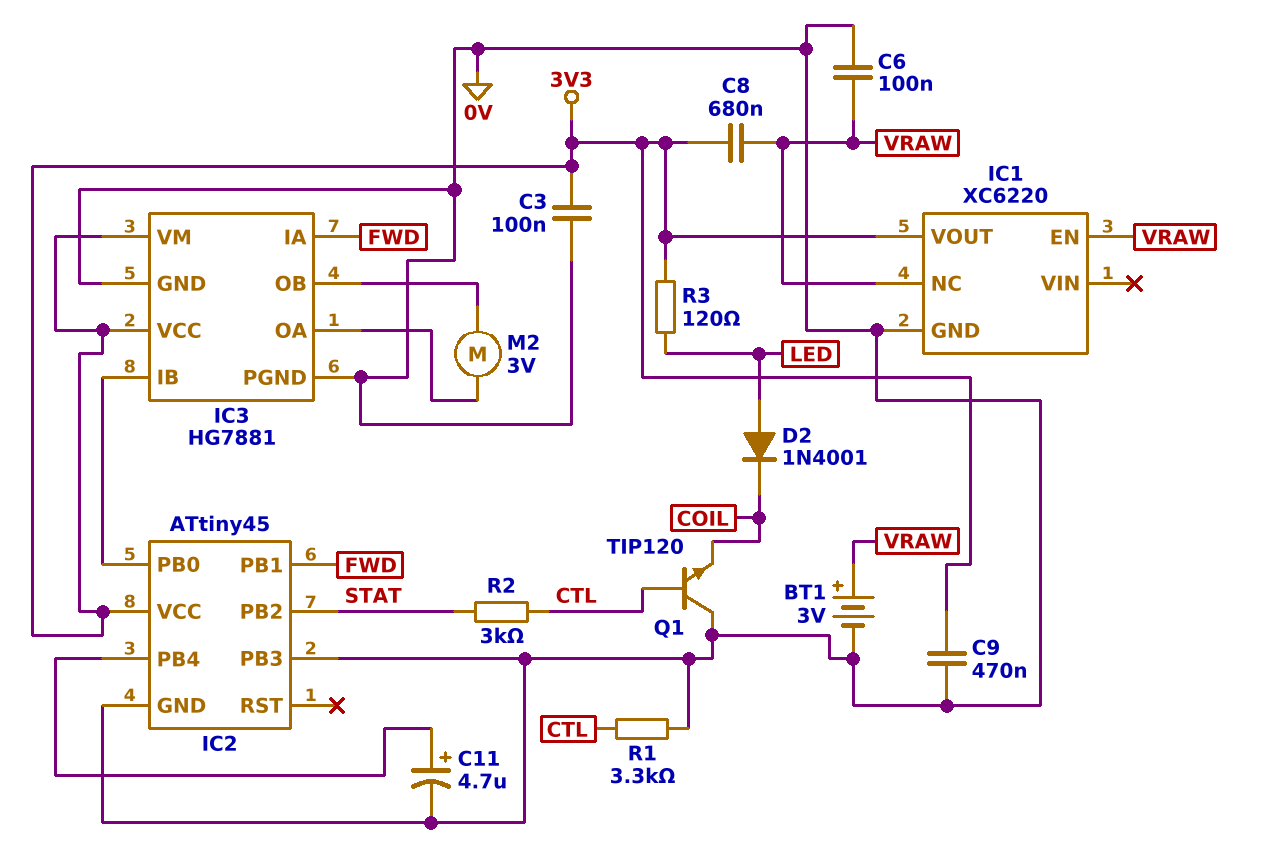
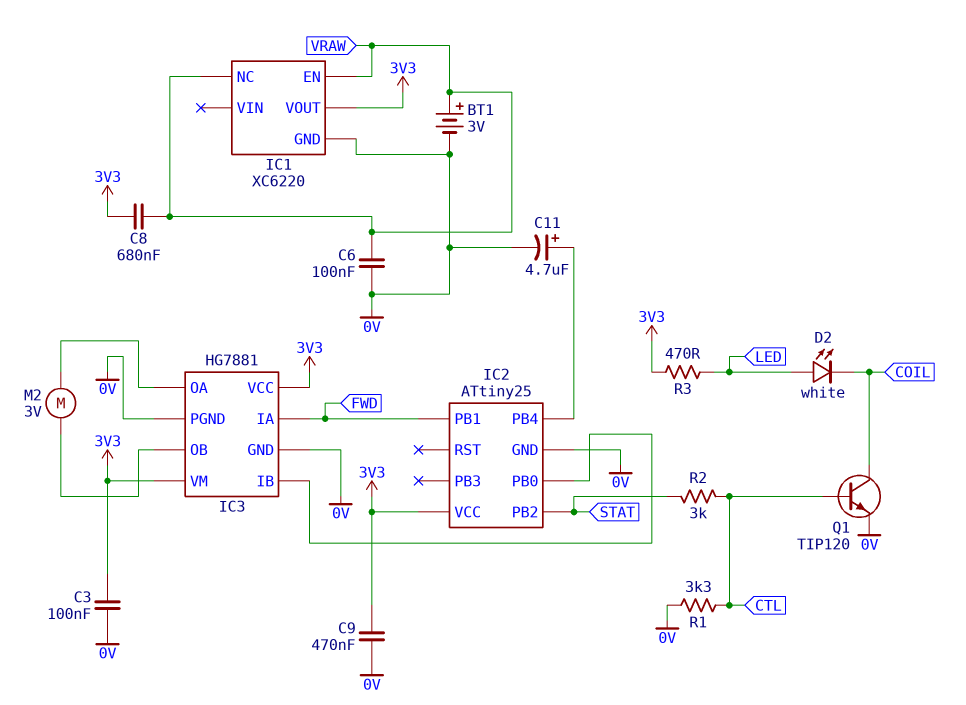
D2: diode 1N4001 (A LED, K COIL) -> LED white (A LED, K COIL)
IC2: ATtiny45 -> ATtiny25
IC2 pin PB3: 0V -> none
Q1: NPN TIP120 (B CTL, C 0V, E COIL) -> NPN TIP120 (B CTL, C COIL, E 0V)
R3: 120 (3V3, LED) -> 470 (3V3, LED)

